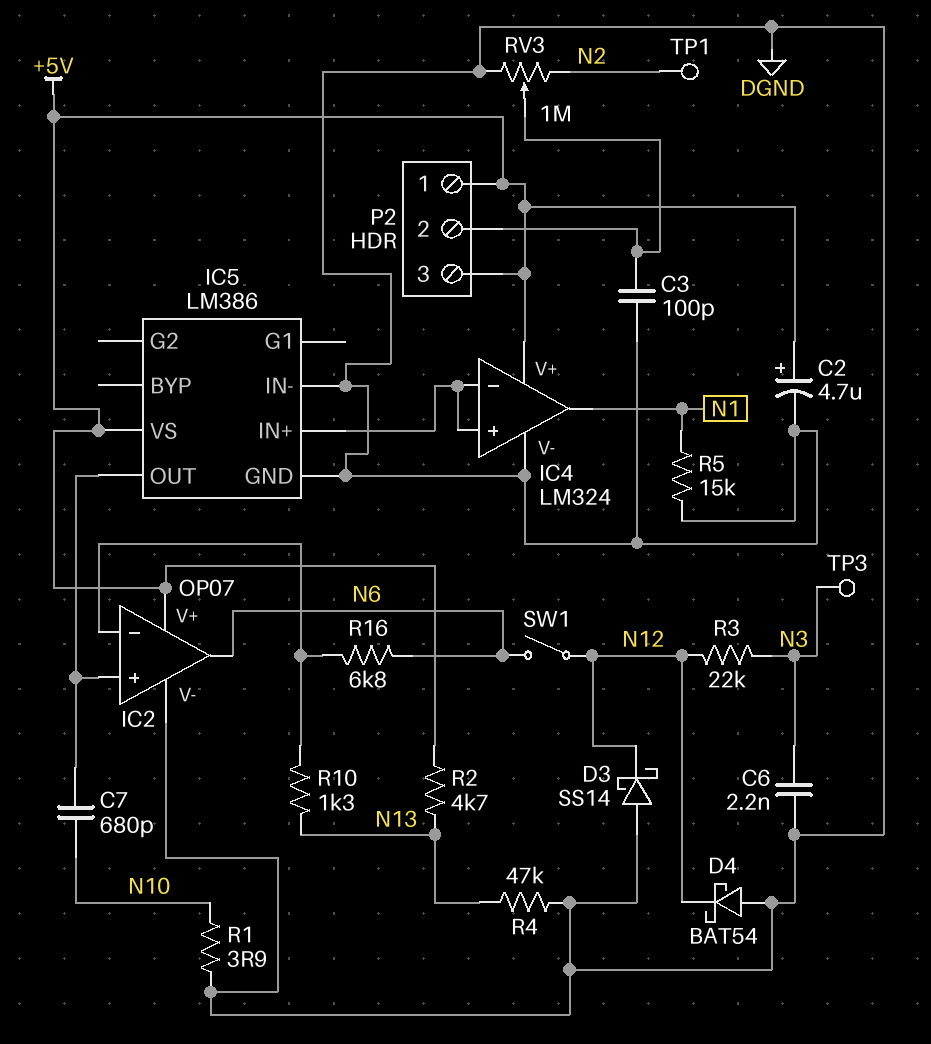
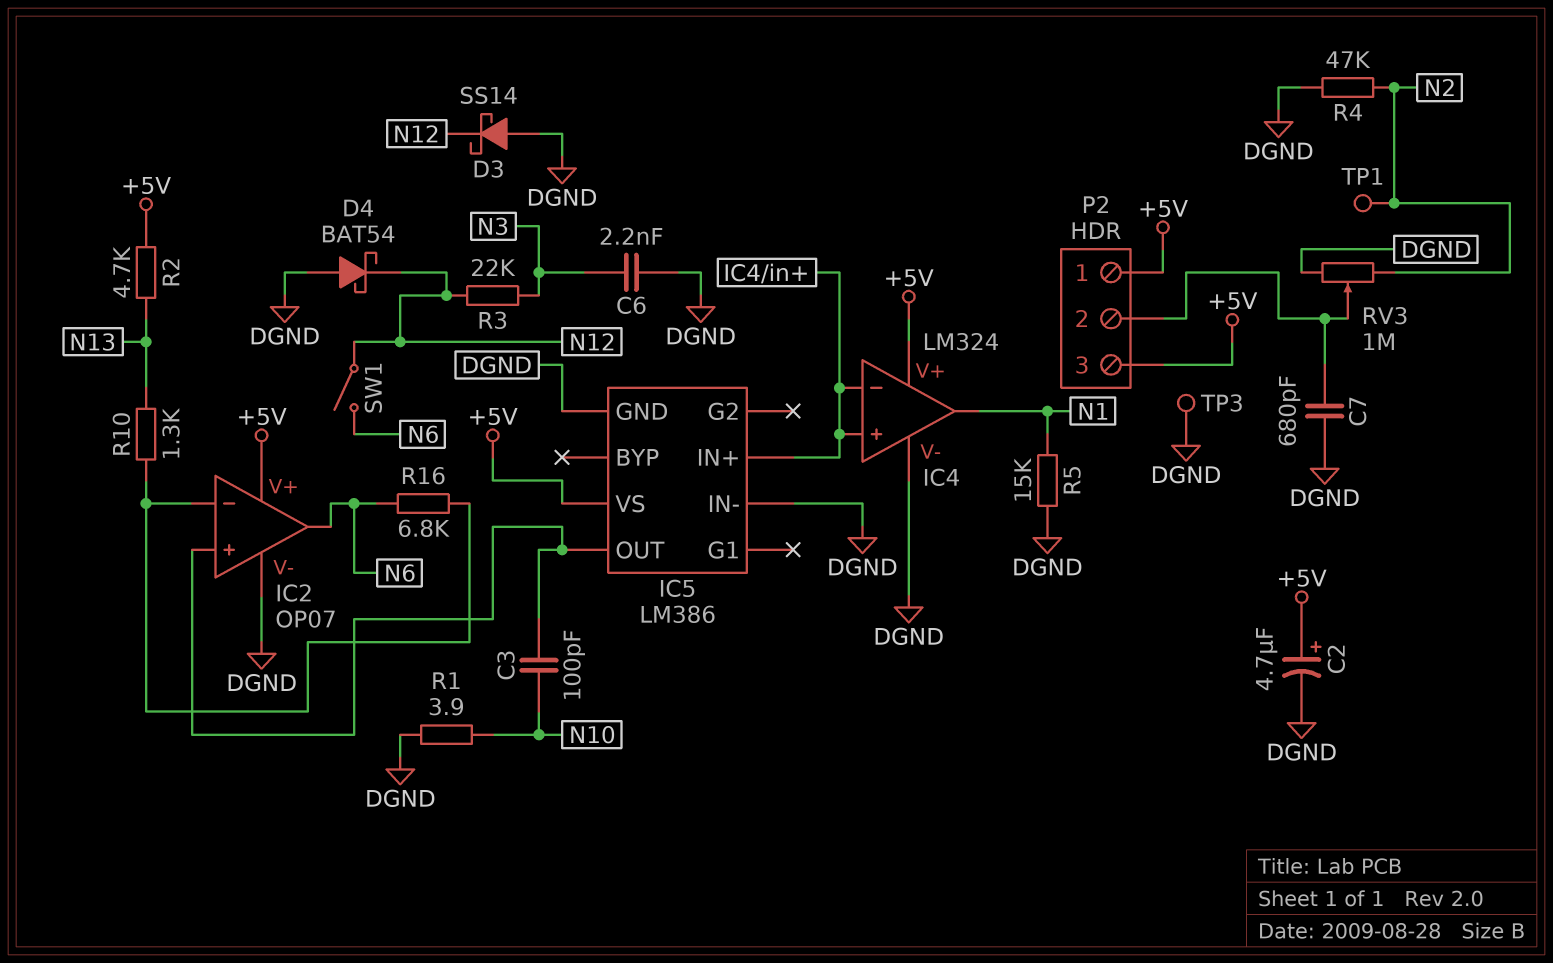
C3: 100pF (DGND, P2/2) -> 100pF (IC2/in+, N10)
C7: 680pF (IC2/in+, N10) -> 680pF (DGND, P2/2)
R4: 47k (DGND, N13) -> 47k (DGND, N2)
TP3: test point (N3) -> test point (DGND)

